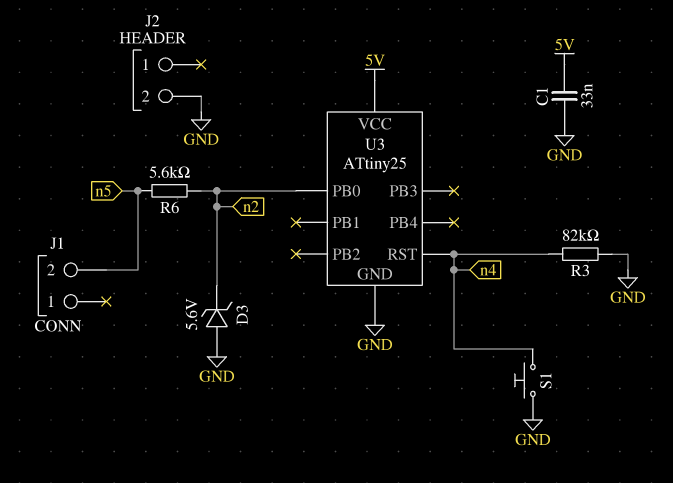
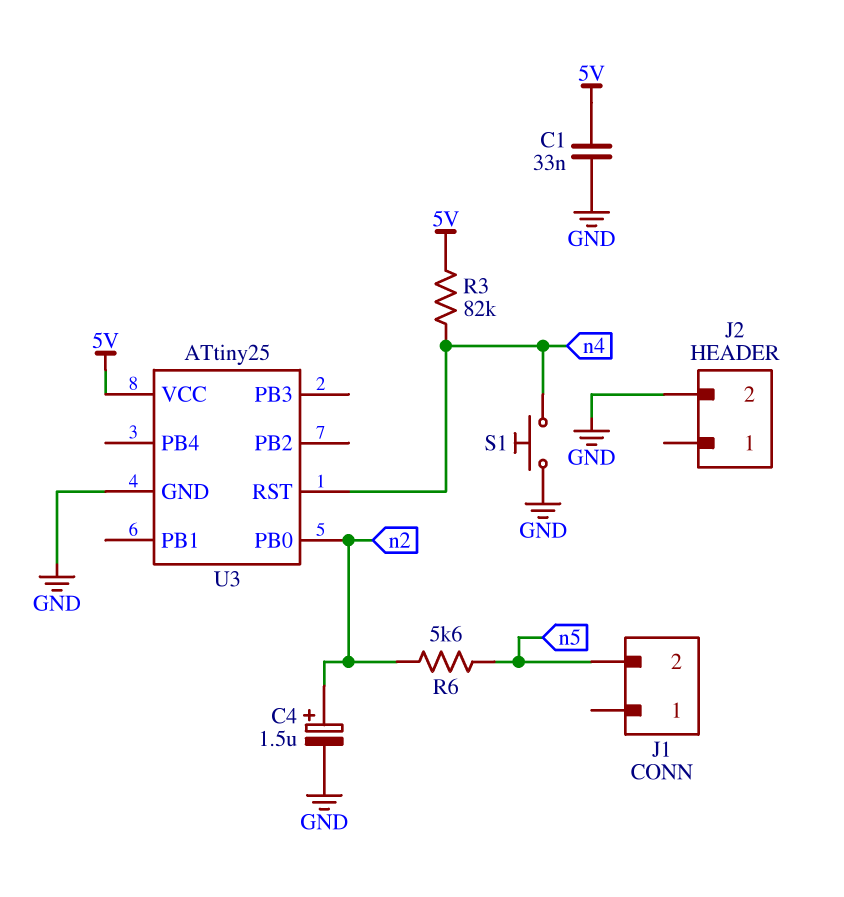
C4: none -> 1.5uF (plus n2, minus GND)
D3: zener 5.6V (A GND, K n2) -> none
R3: 82k (GND, n4) -> 82k (5V, n4)

